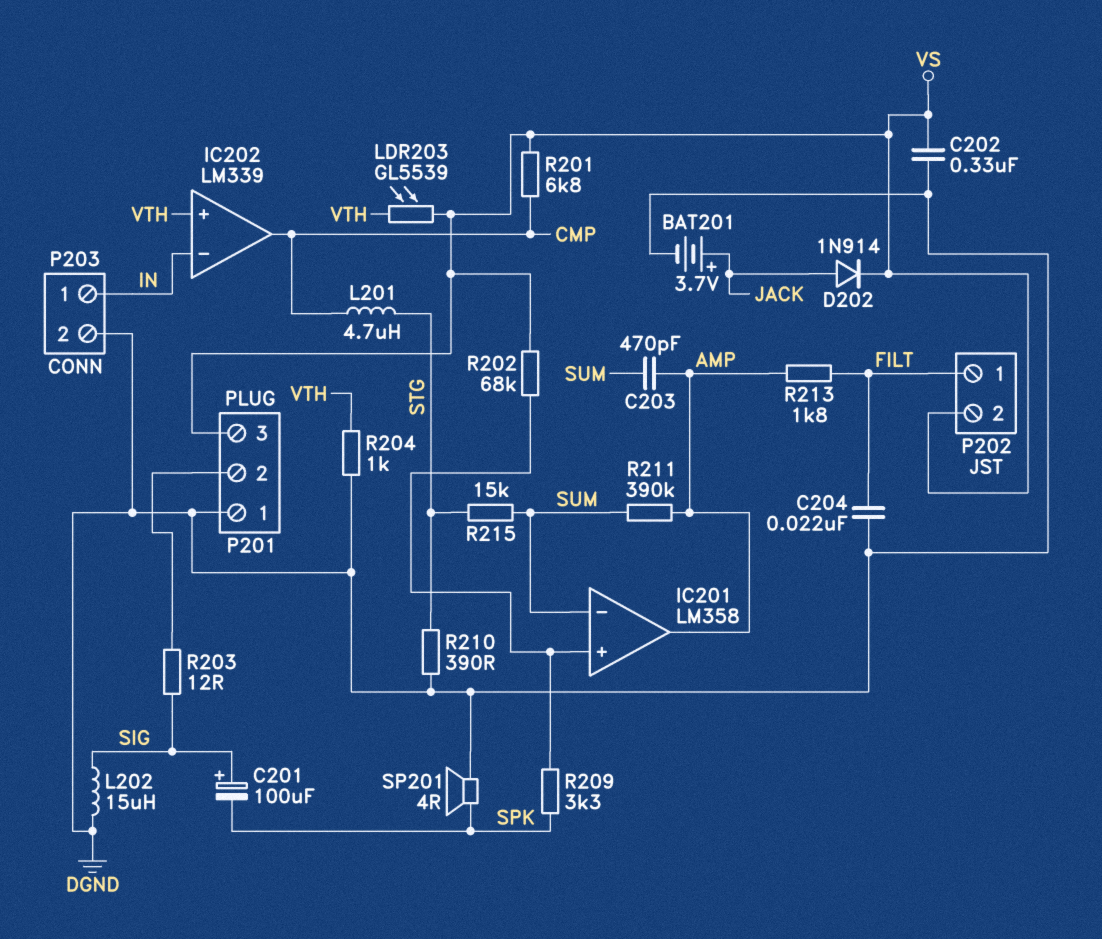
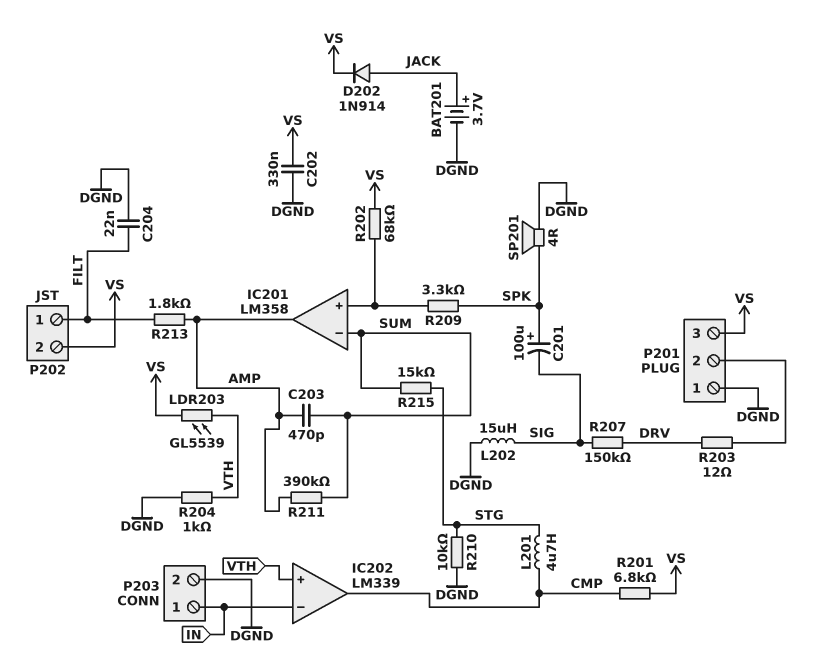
C201: 100uF (plus SIG, minus SPK) -> 100uF (plus SPK, minus SIG)
R203: 12 (P201/2, SIG) -> 12 (DRV, P201/2)
R207: none -> 150k (DRV, SIG)
R210: 390 (DGND, STG) -> 10k (DGND, STG)

